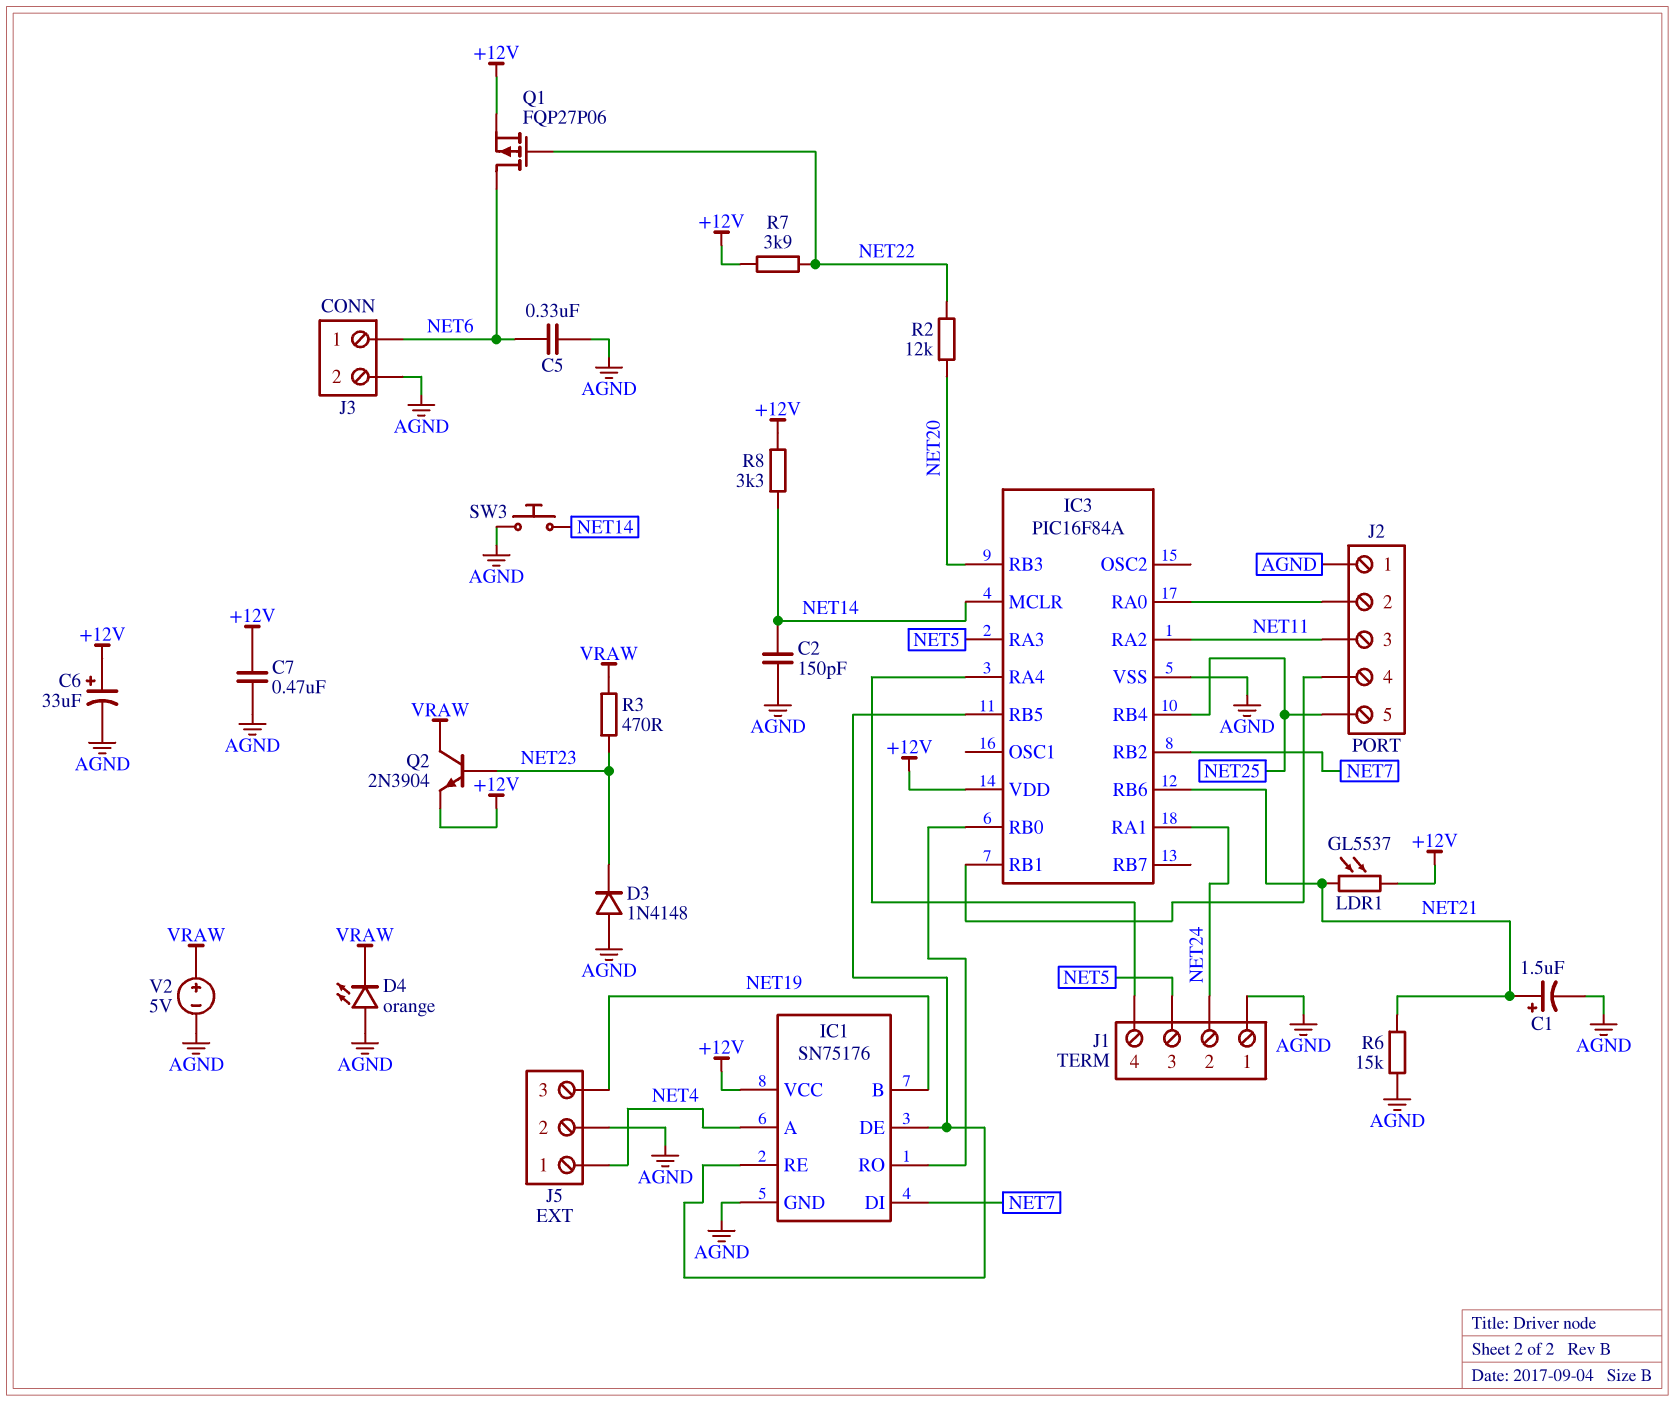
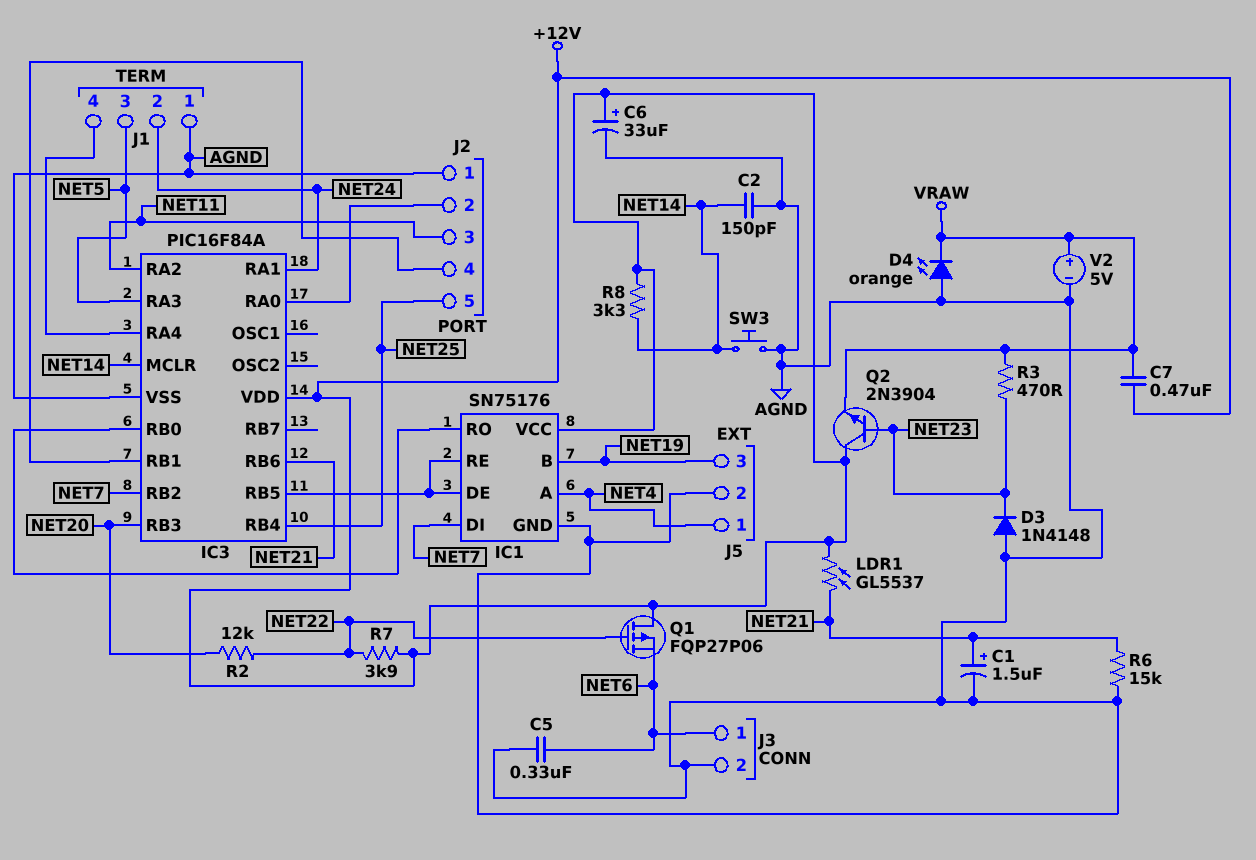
C7: 470nF (+12V, AGND) -> 470nF (+12V, VRAW)
Q1: PMOS FQP27P06 (G NET22, D NET6, S +12V) -> PMOS FQP27P06 (G NET22, D +12V, S NET6)
Q2: NPN 2N3904 (B NET23, C VRAW, E +12V) -> NPN 2N3904 (B NET23, C +12V, E VRAW)

